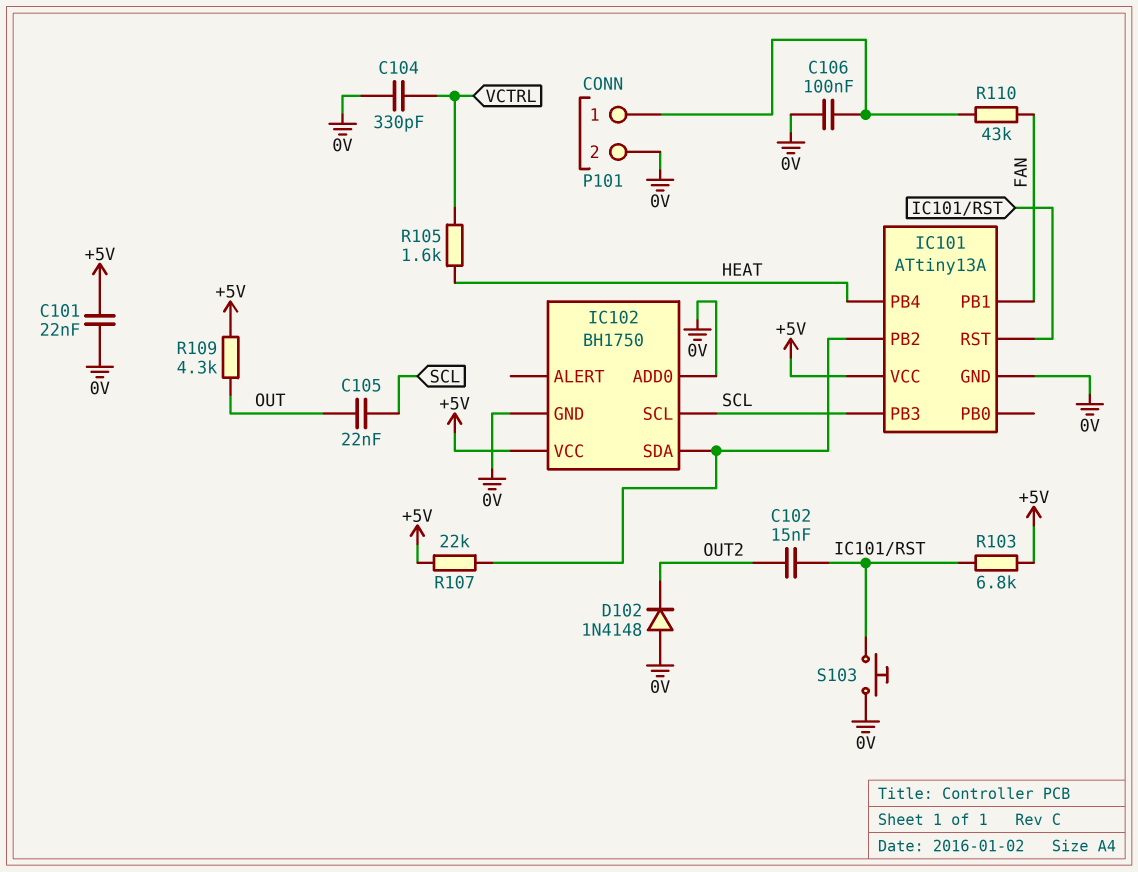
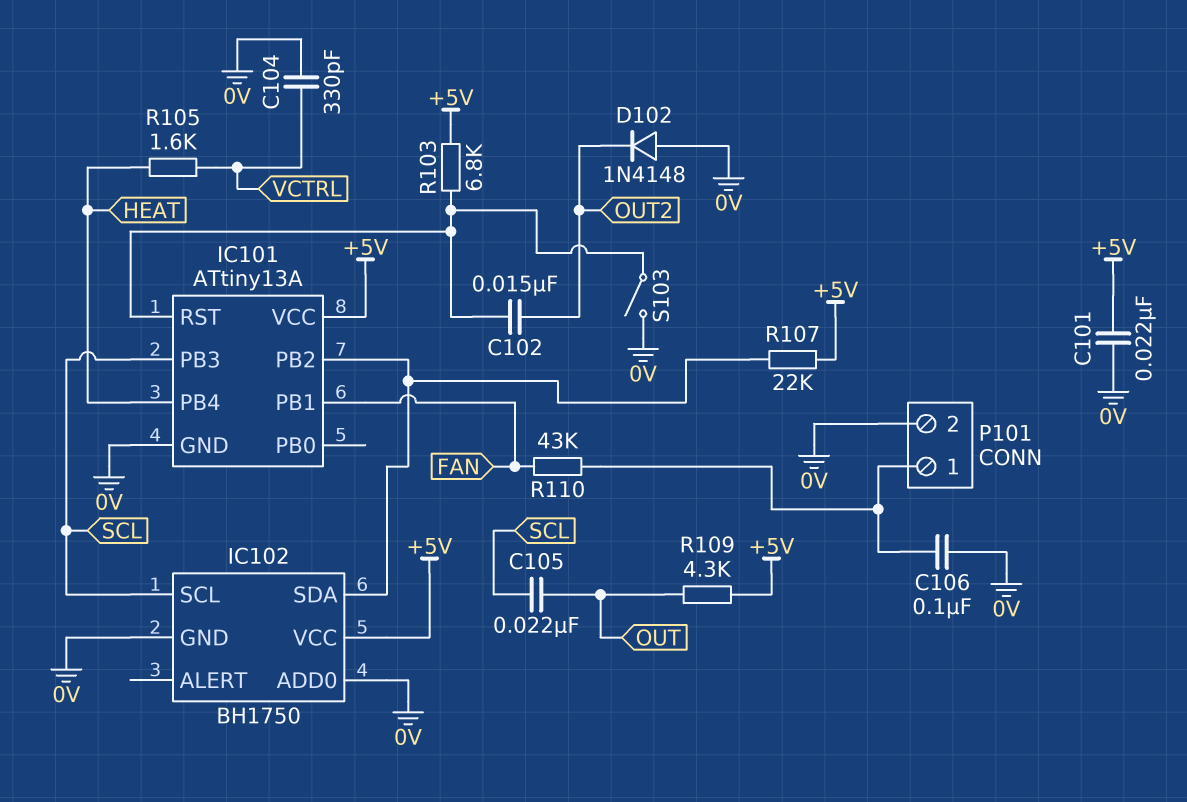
S103: button (0V, IC101/RST) -> switch (0V, IC101/RST)

